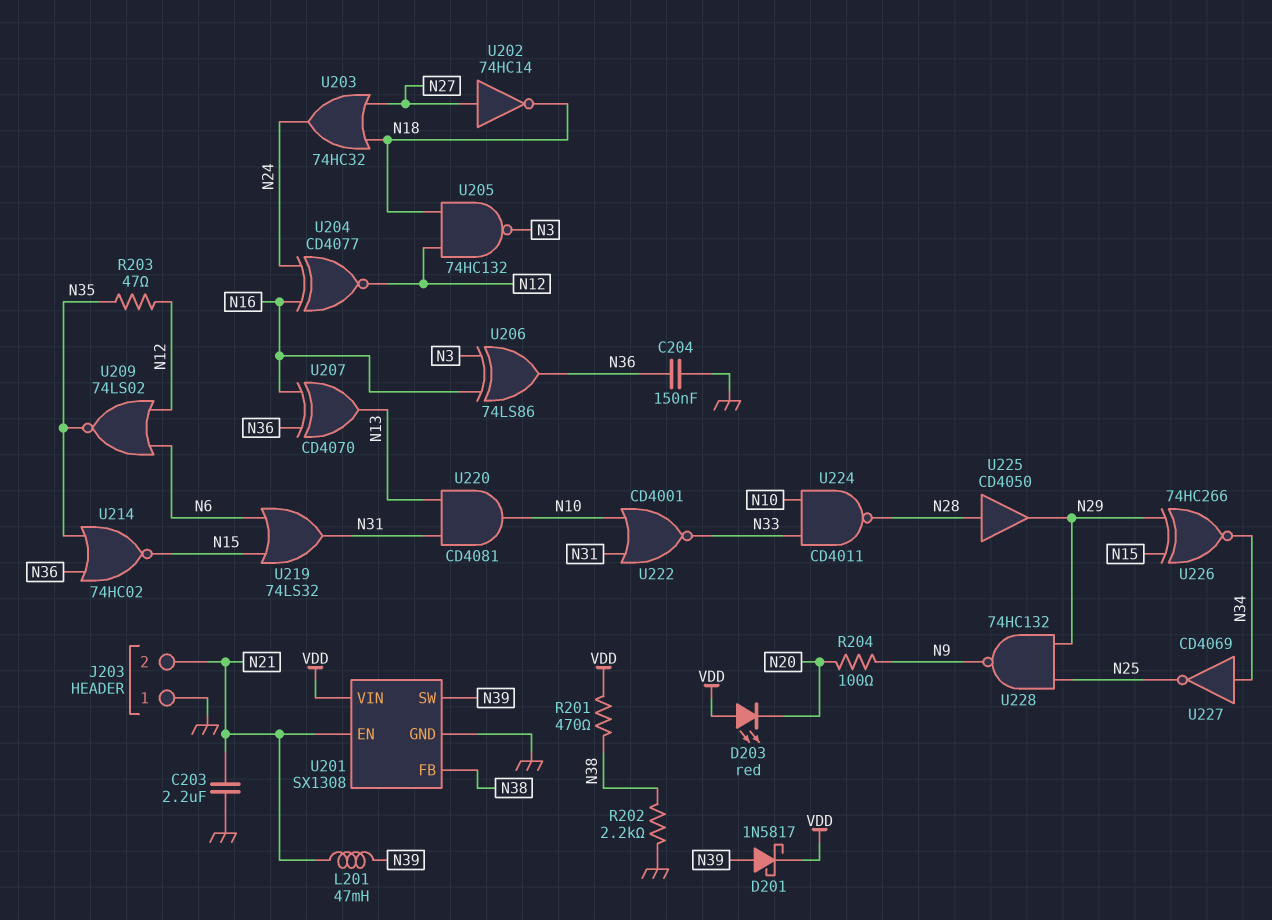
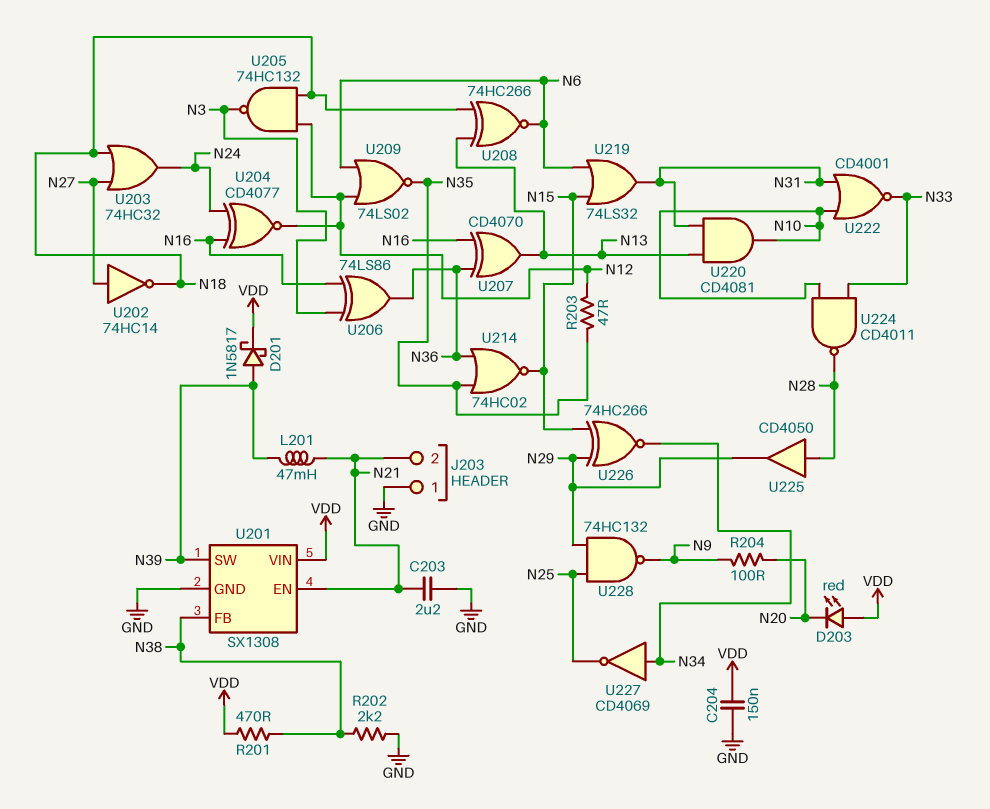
C204: 150nF (GND, N36) -> 150nF (GND, VDD)
U208: none -> XNOR 74HC266 (in N13, in N18, out N6)

